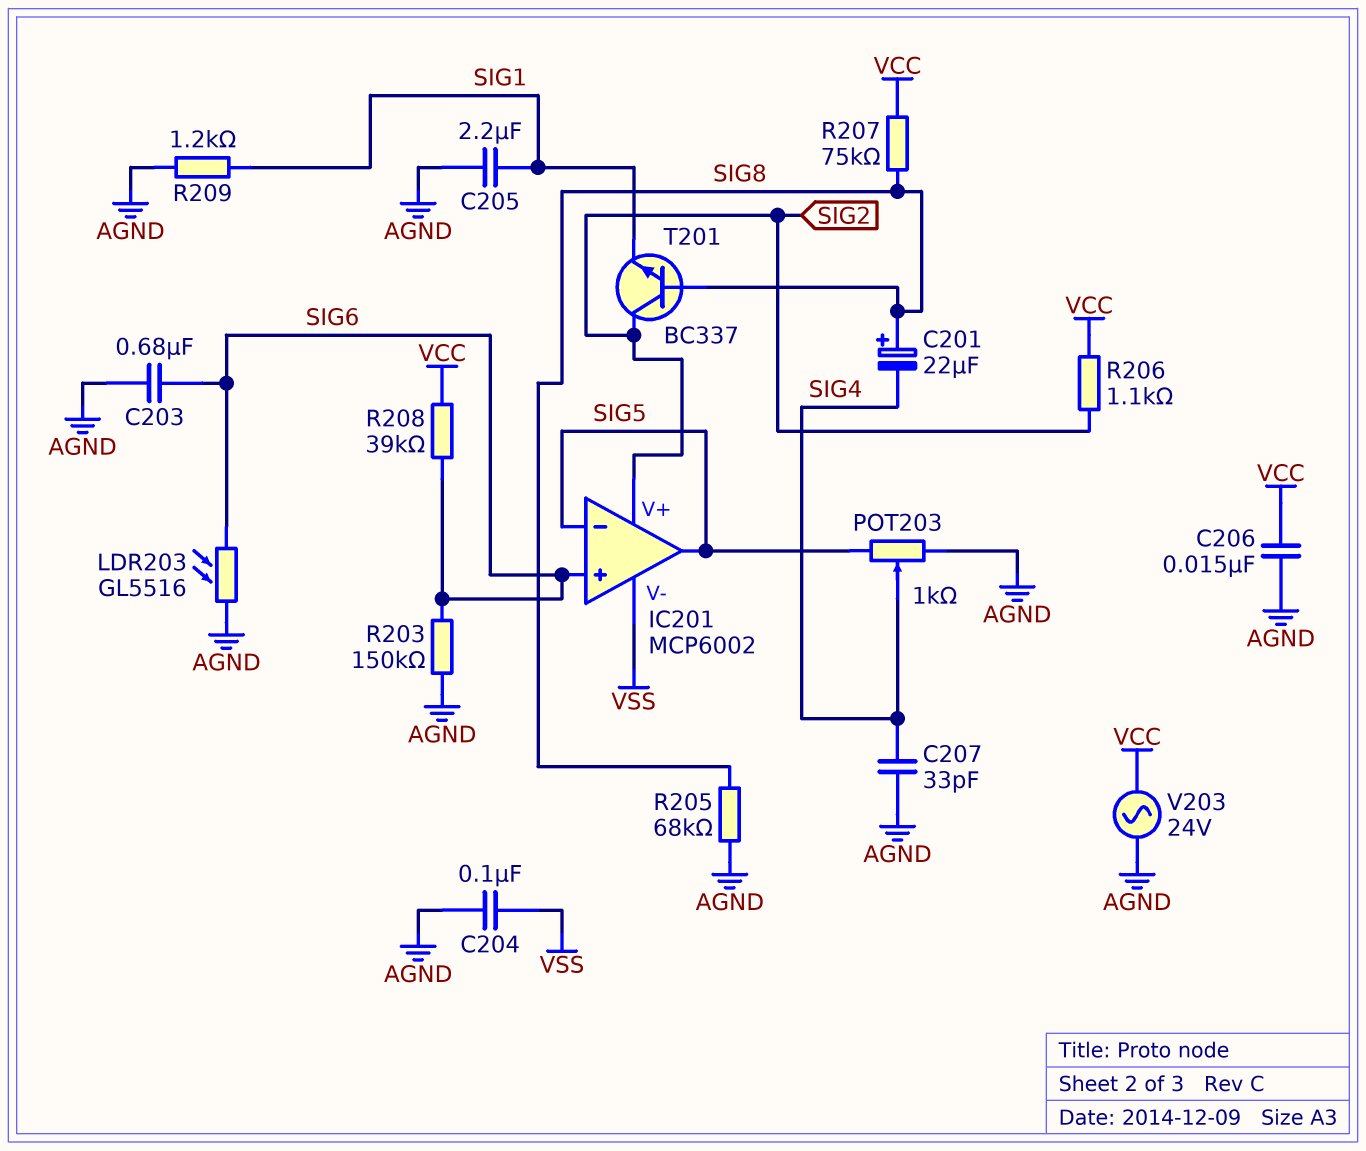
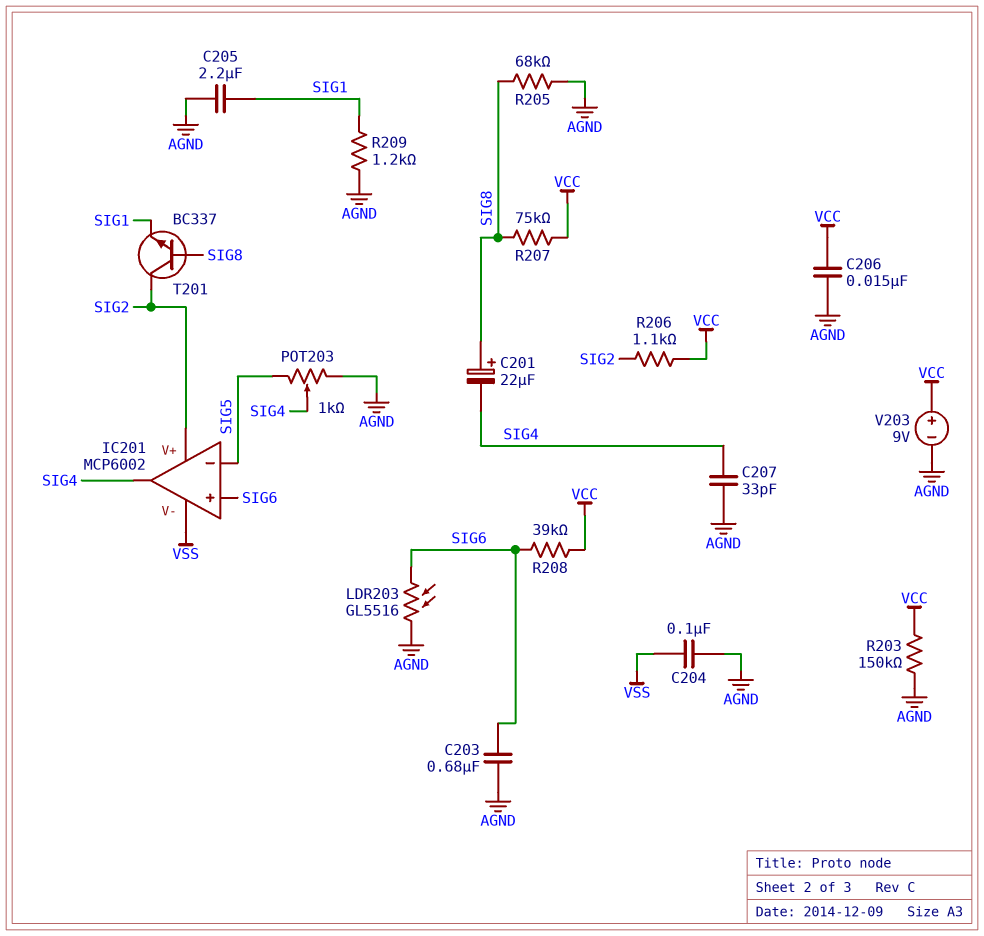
IC201 pin out: SIG5 -> SIG4
R203: 150k (AGND, SIG6) -> 150k (AGND, VCC)
V203: AC 24V (AGND, VCC) -> 9V (plus VCC, minus AGND)

